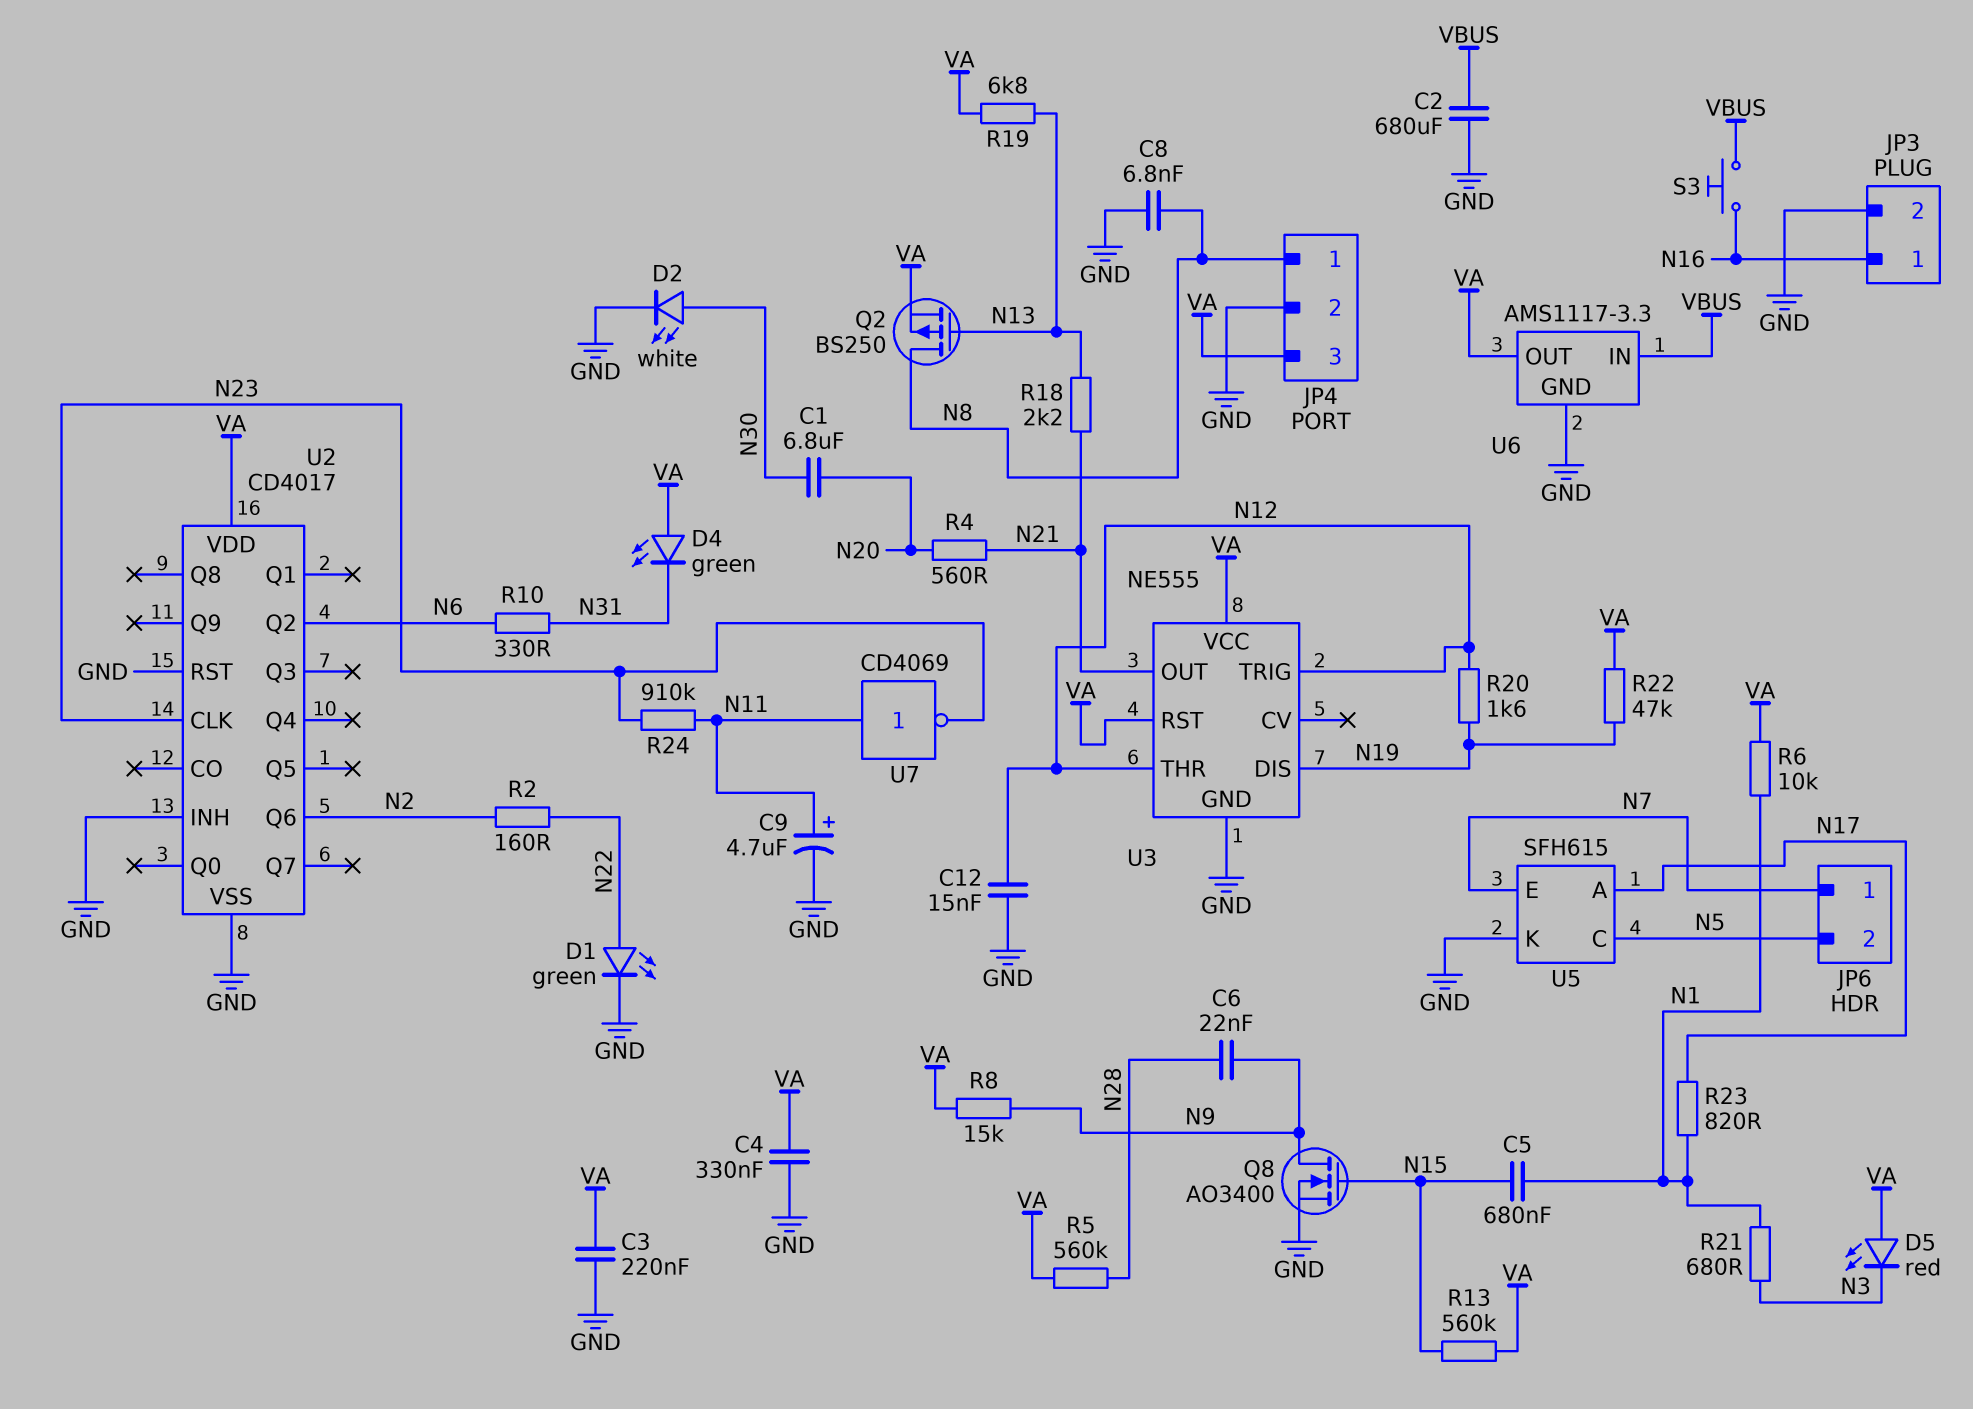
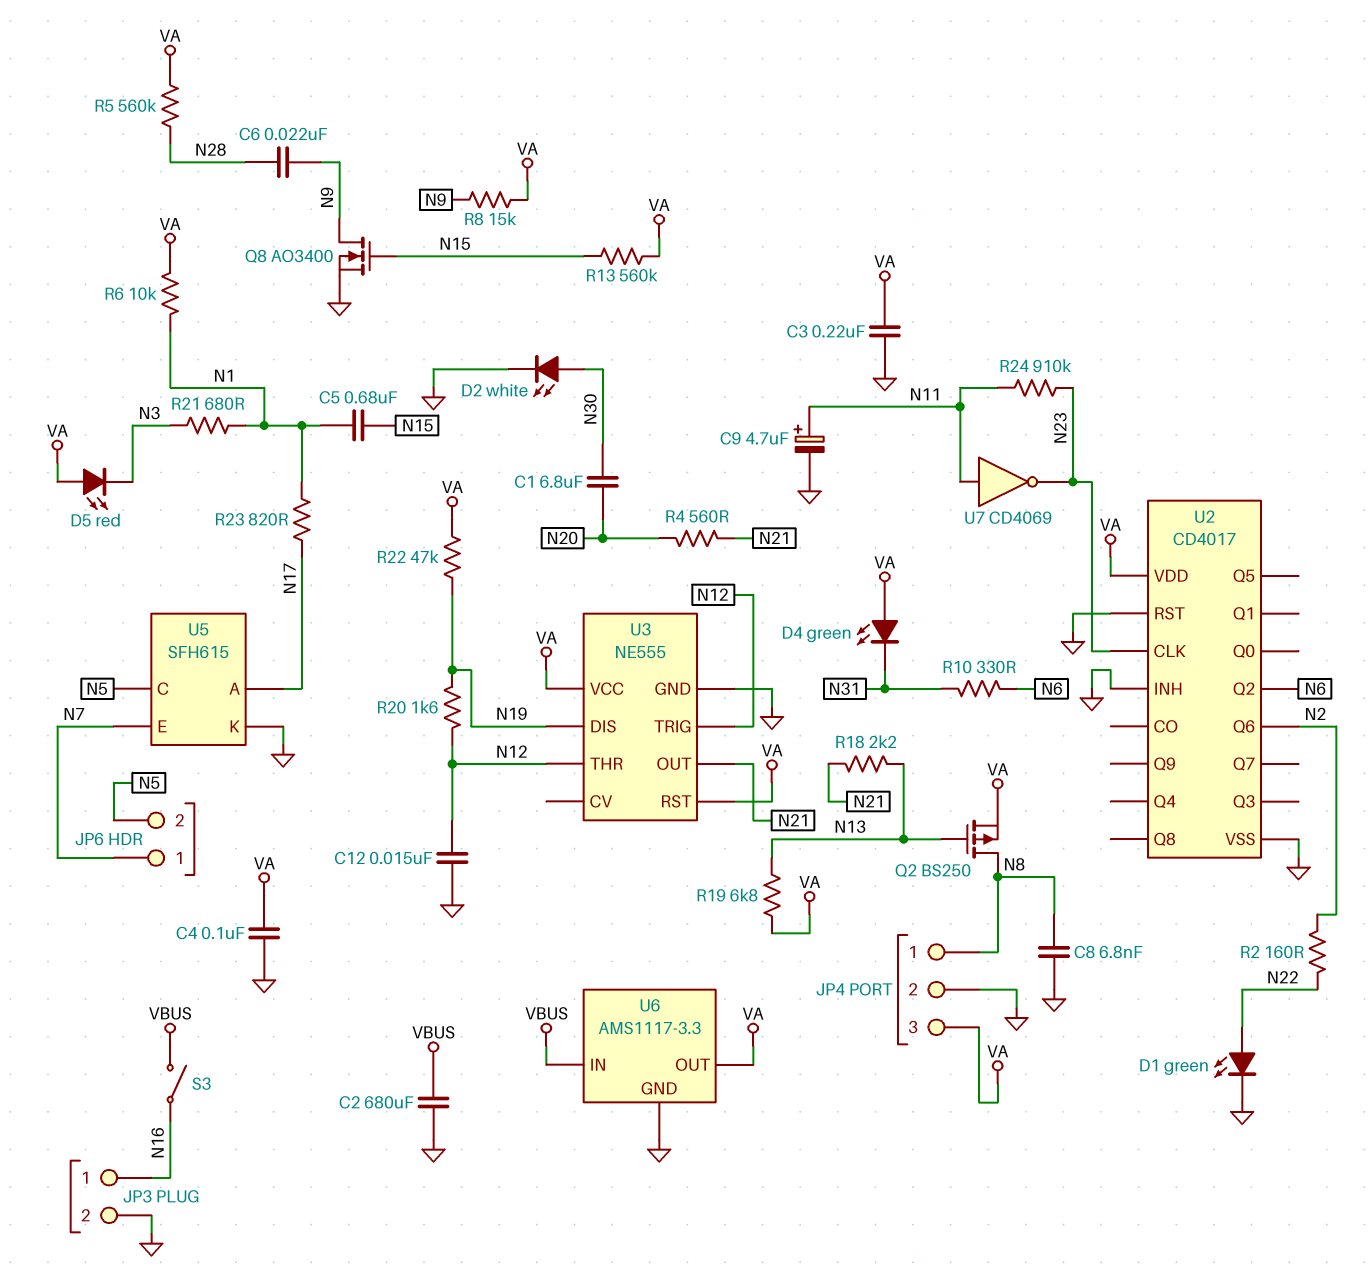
C4: 330nF (GND, VA) -> 100nF (GND, VA)
S3: button (N16, VBUS) -> switch (N16, VBUS)

